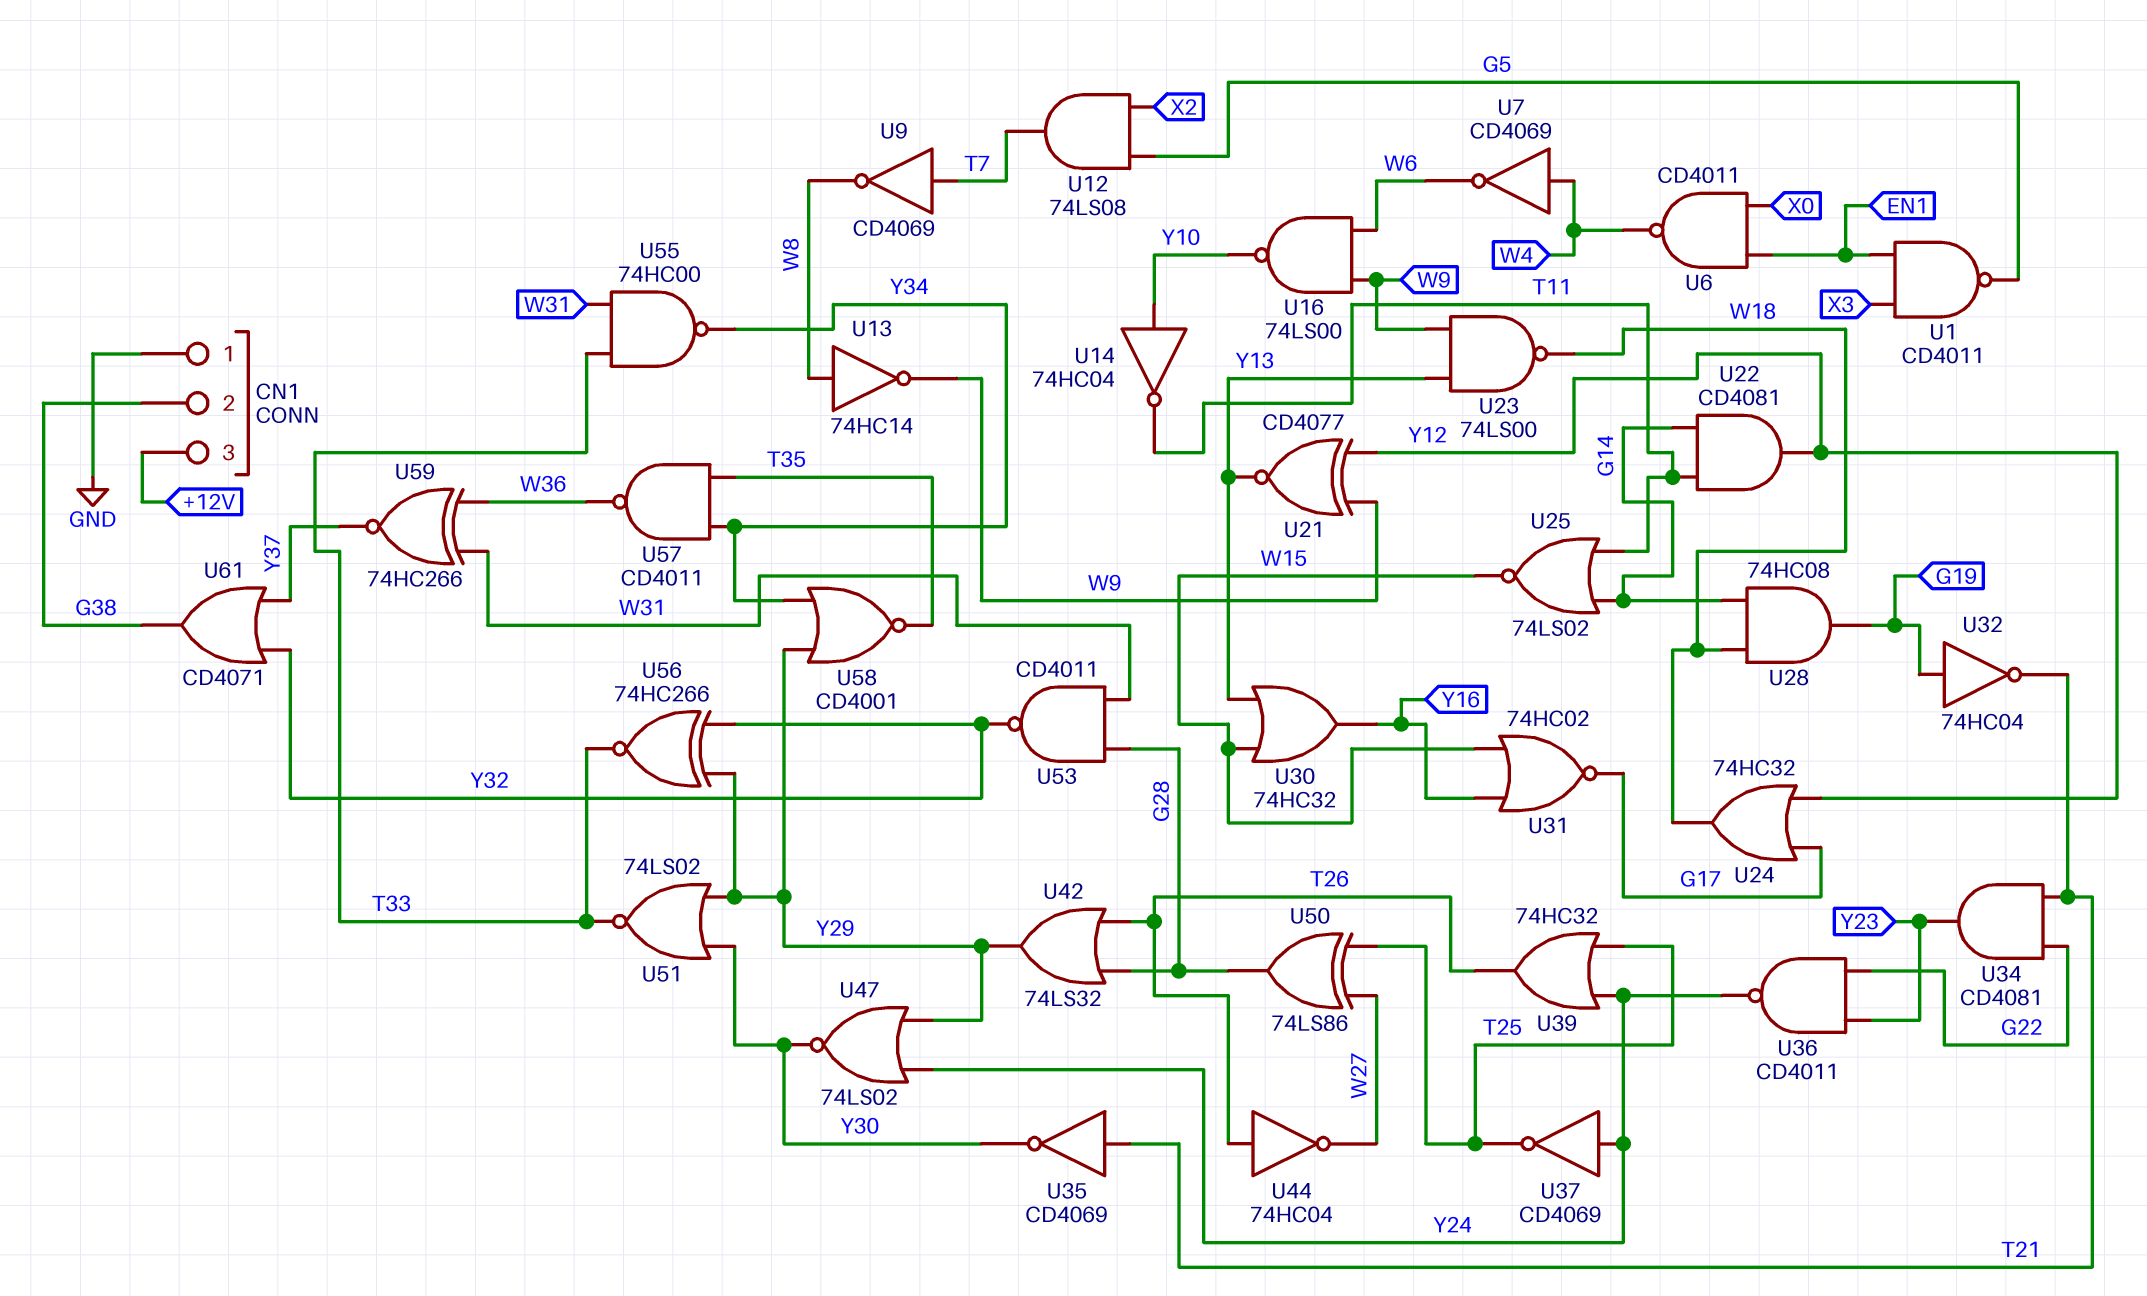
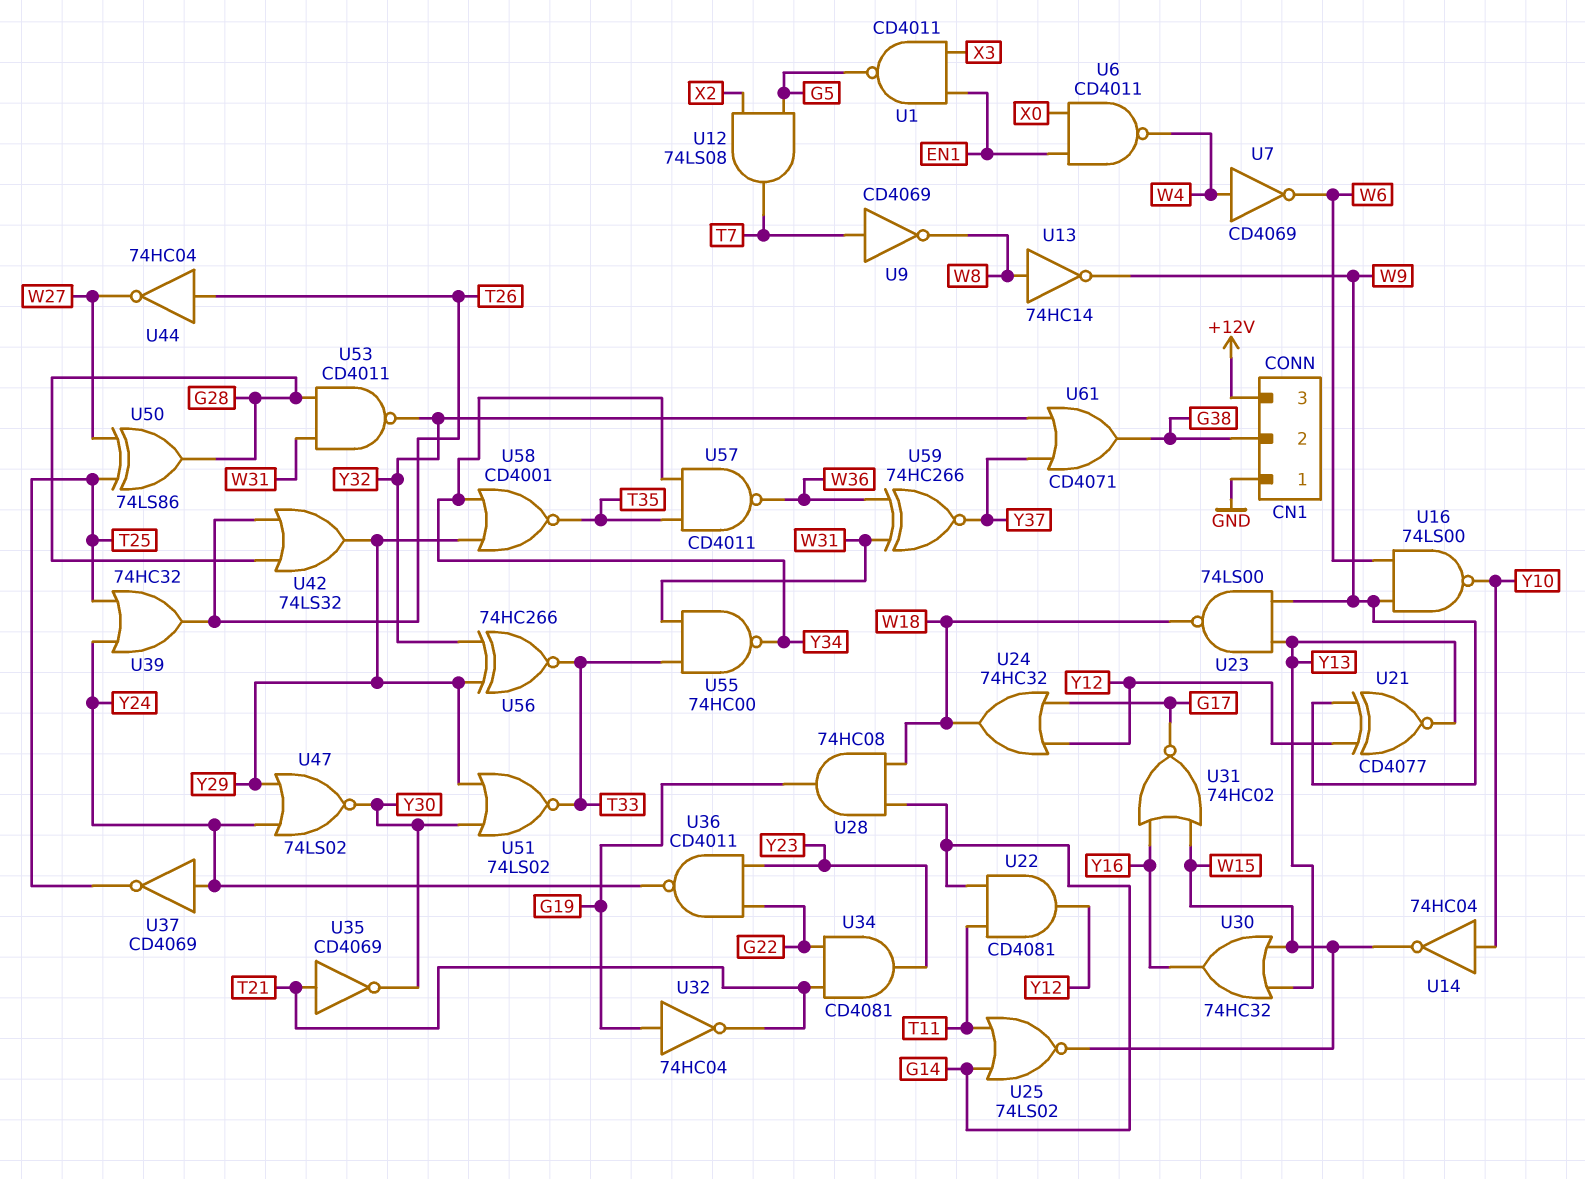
U14: NOT 74HC04 (in Y10, out T11) -> NOT 74HC04 (in Y10, out W15)

